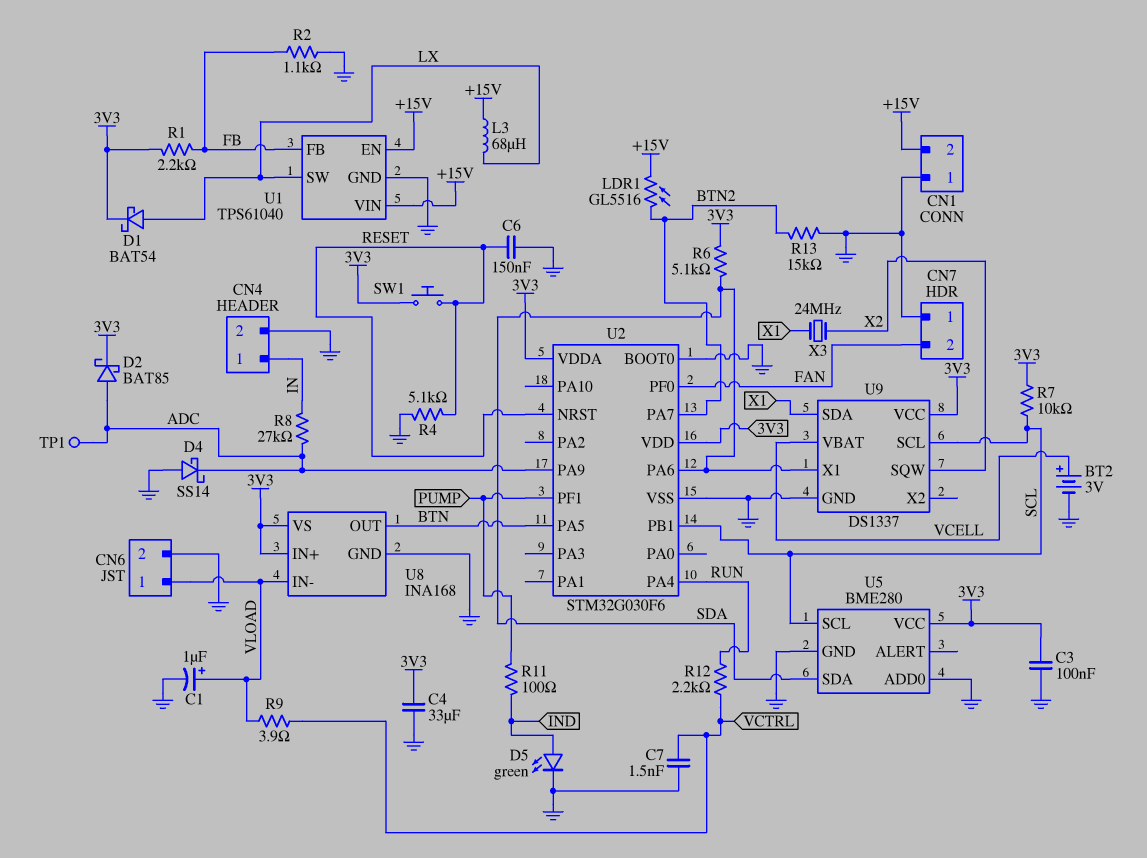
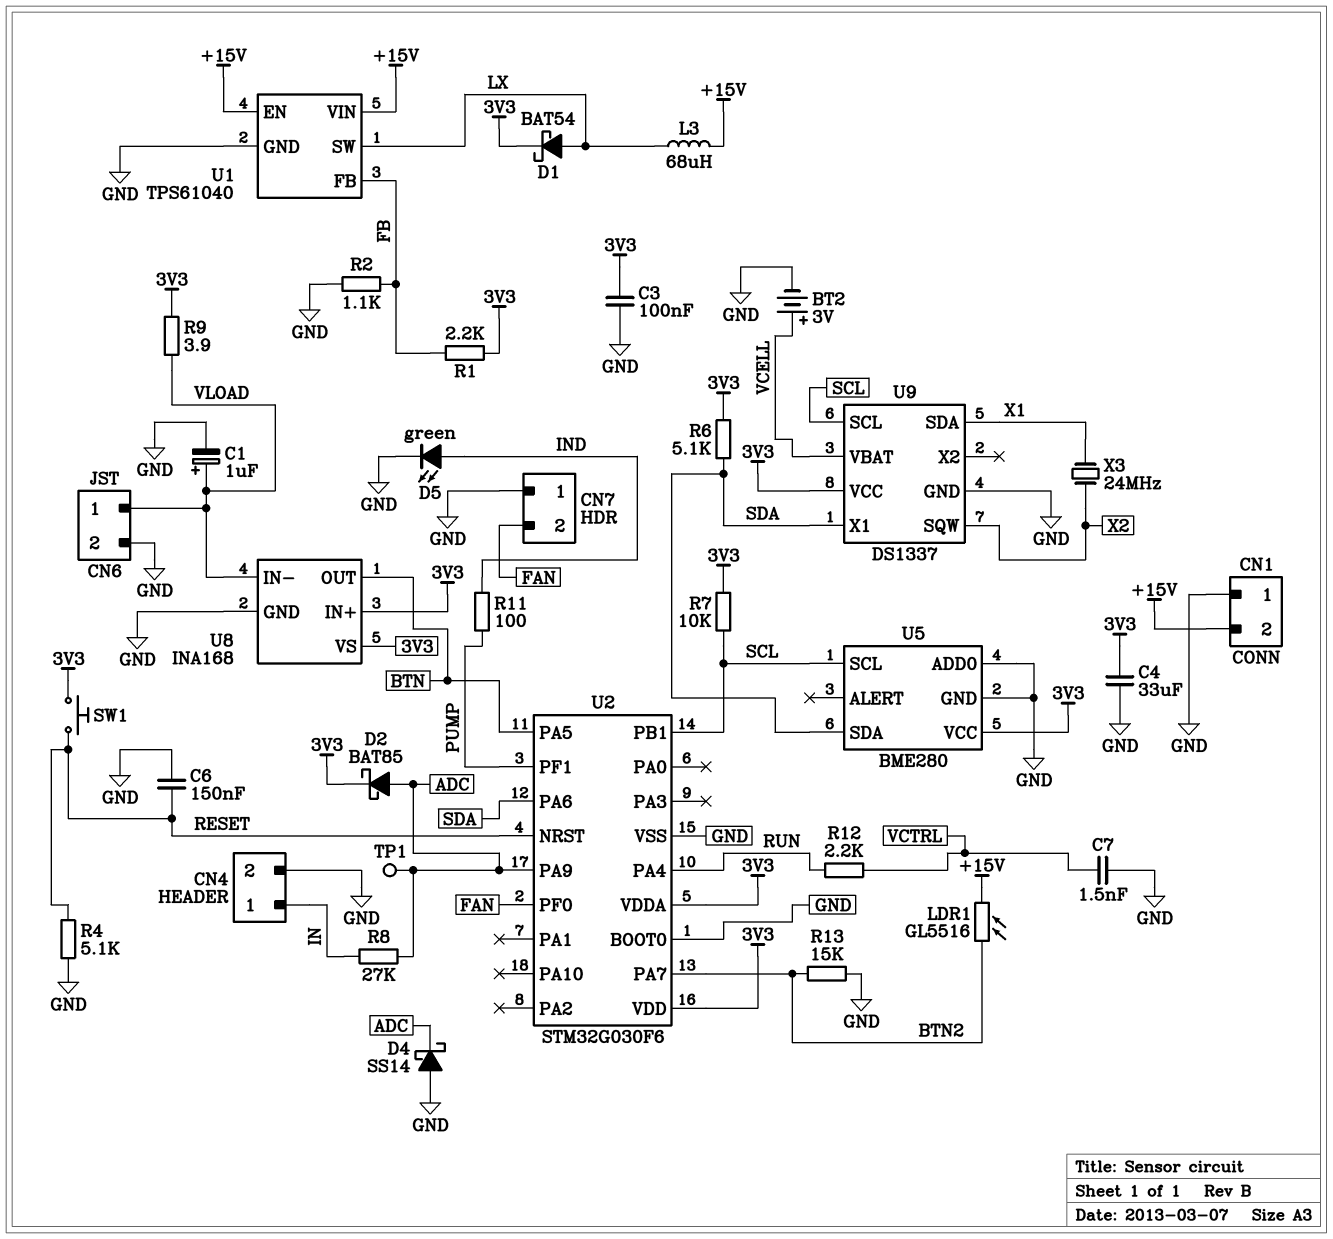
R9: 3.9 (VCTRL, VLOAD) -> 3.9 (3V3, VLOAD)

